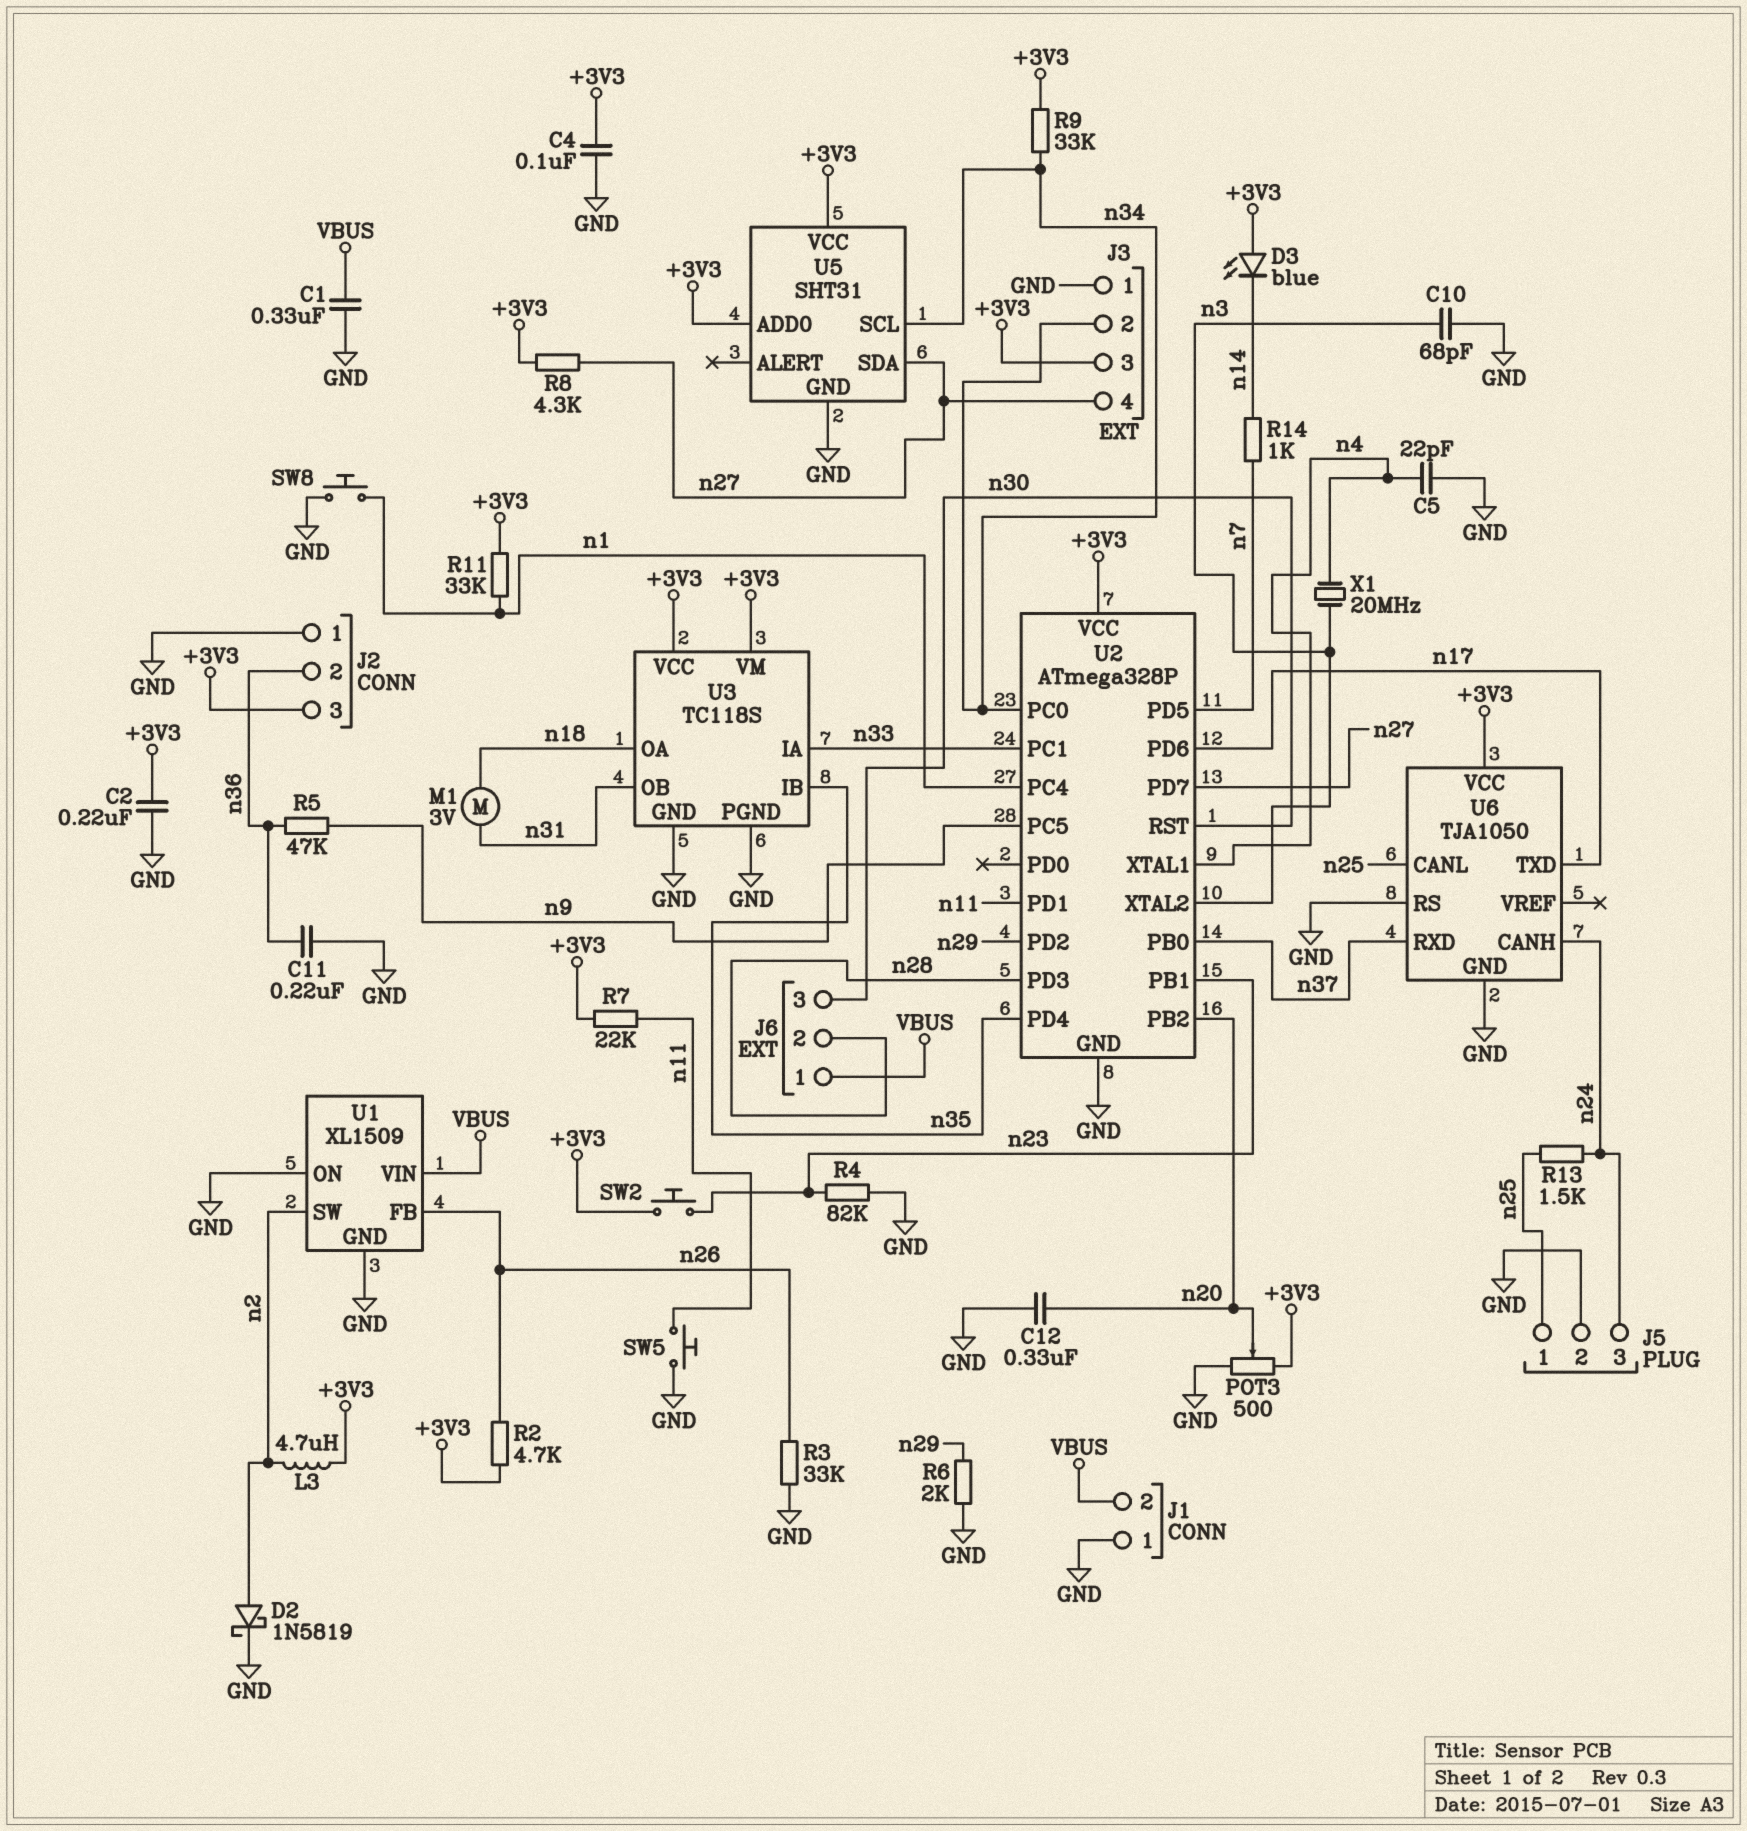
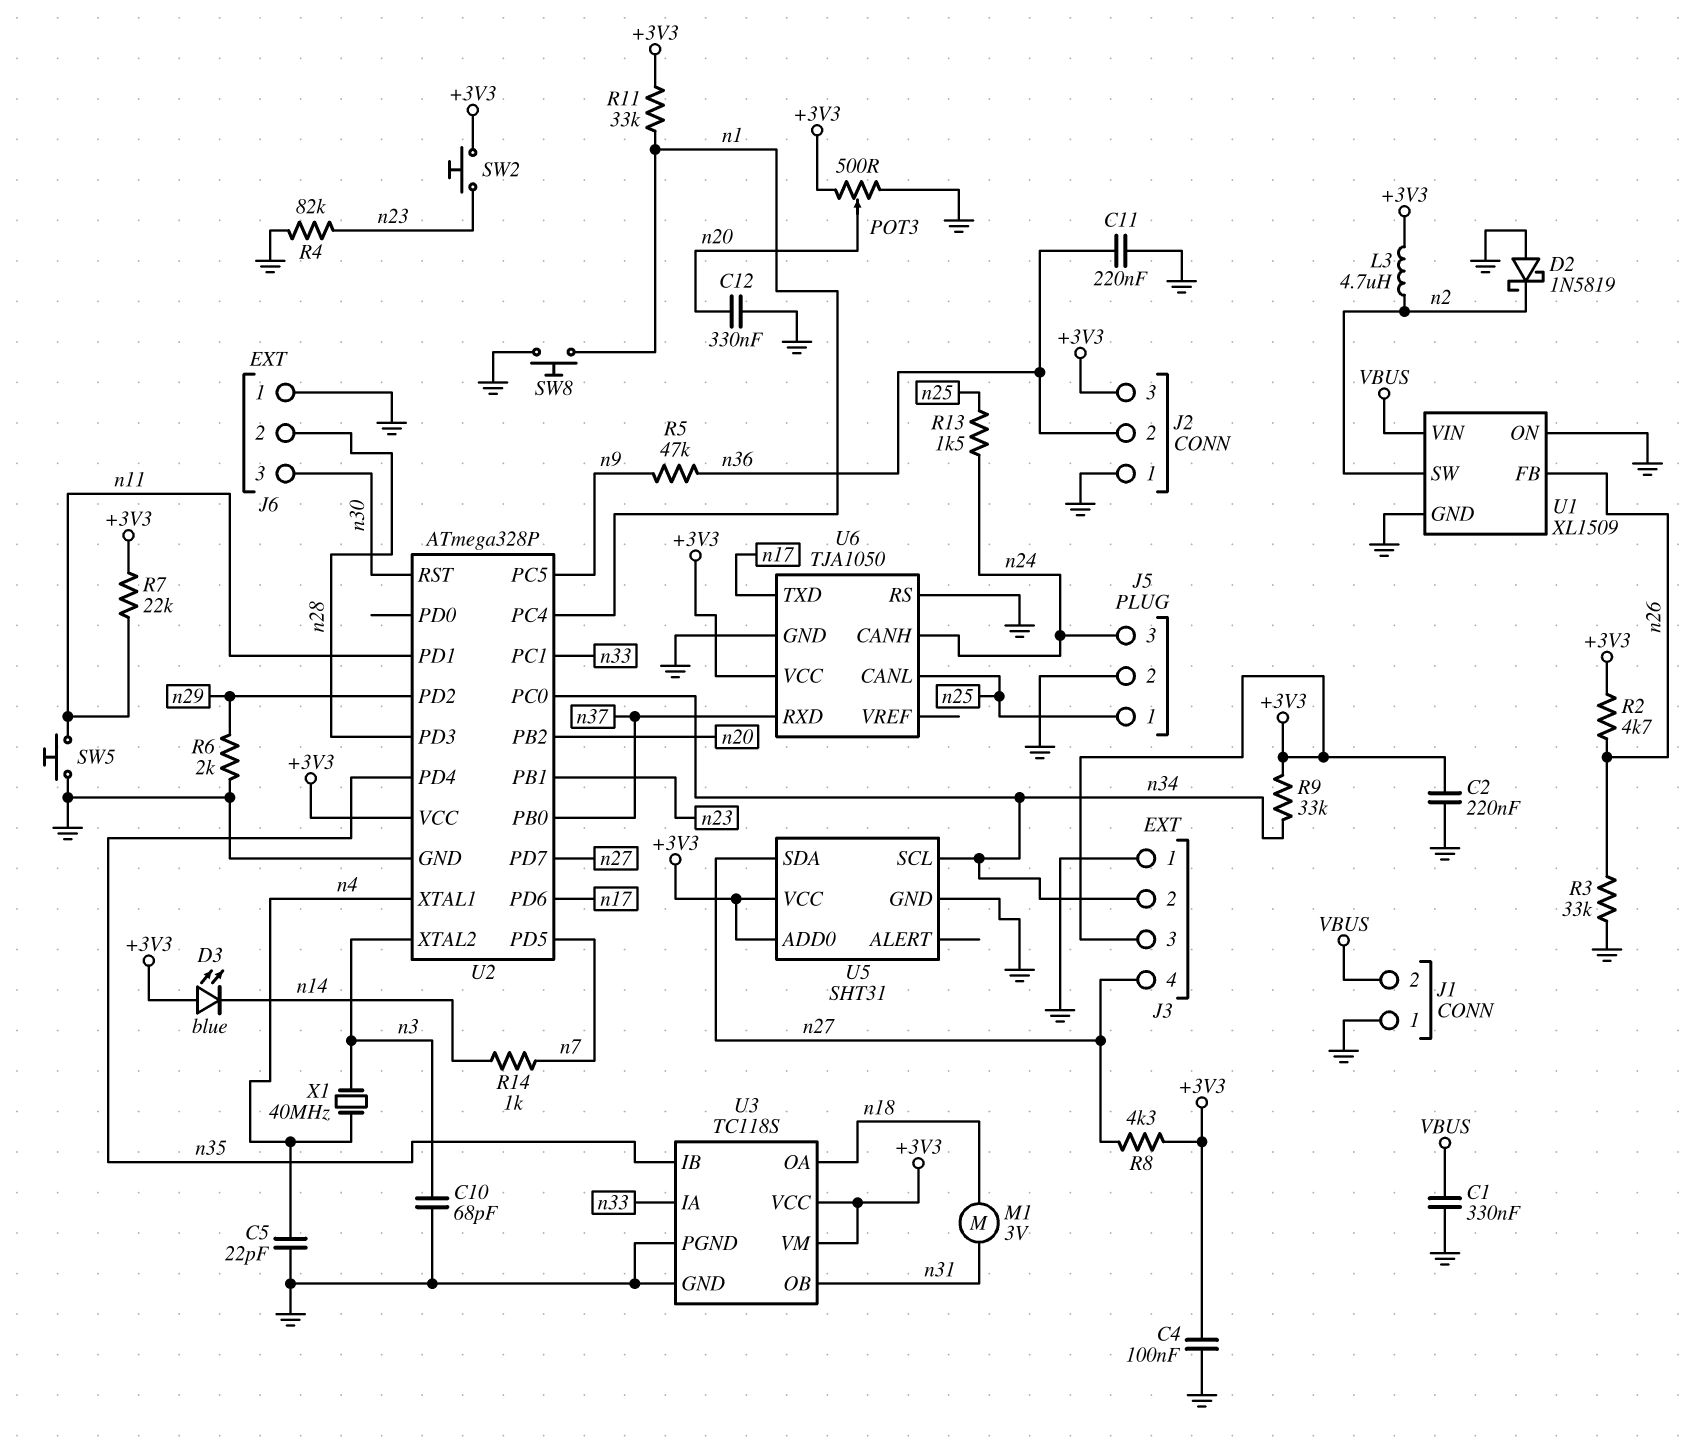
D2: schottky 1N5819 (A n2, K GND) -> schottky 1N5819 (A GND, K n2)
J6 pin 1: VBUS -> GND
X1: 20MHz (n3, n4) -> 40MHz (n3, n4)

